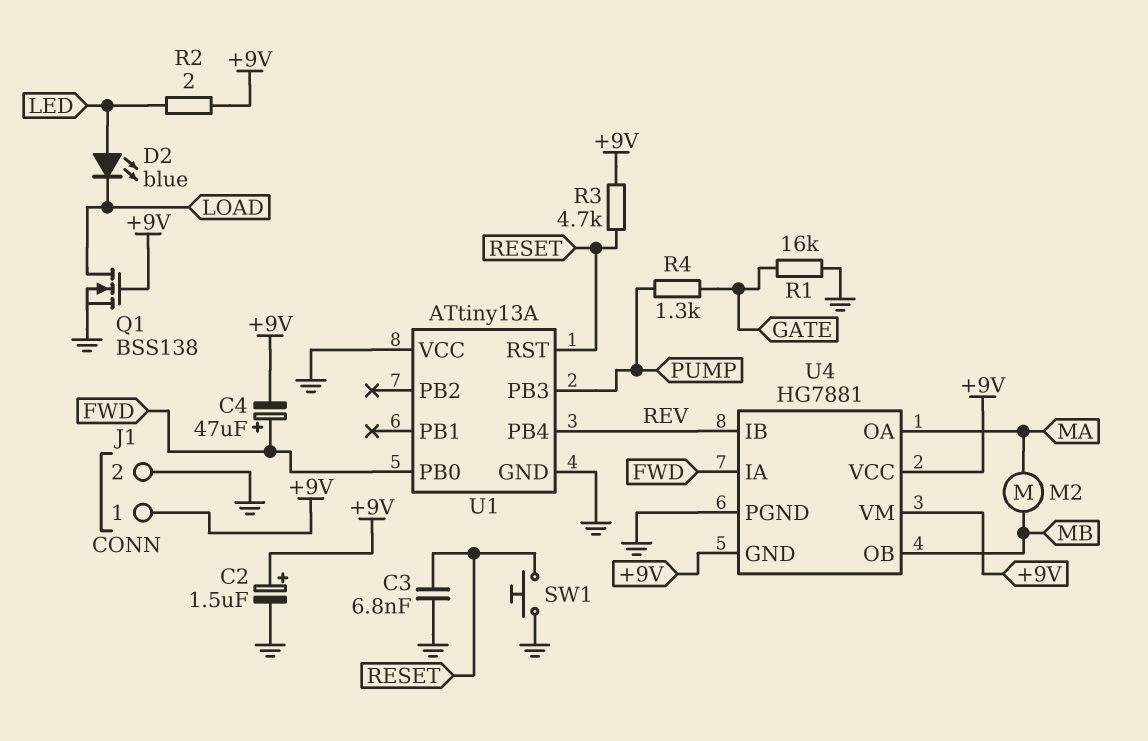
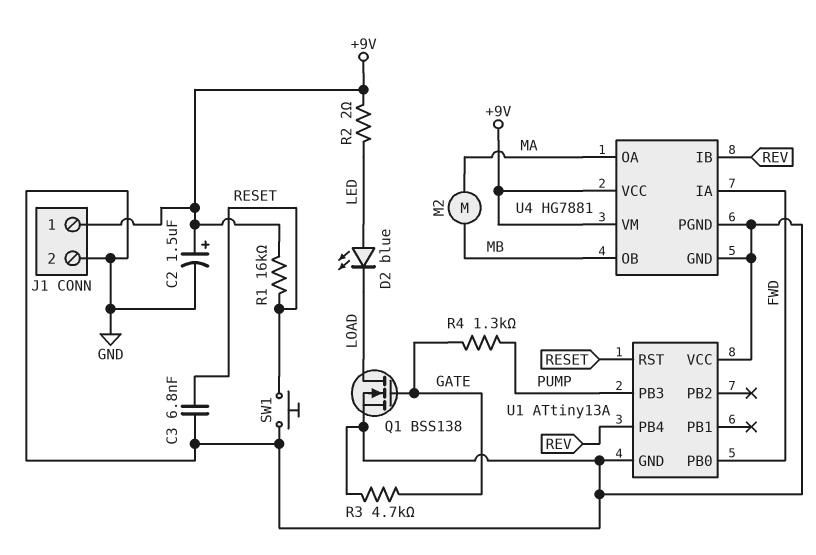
C4: 47uF (plus FWD, minus +9V) -> none
Q1: NMOS BSS138 (G +9V, D LOAD, S GND) -> NMOS BSS138 (G GATE, D LOAD, S GND)
R1: 16k (GATE, GND) -> 16k (+9V, RESET)
R3: 4.7k (+9V, RESET) -> 4.7k (GATE, GND)
U4 pin GND: +9V -> GND

